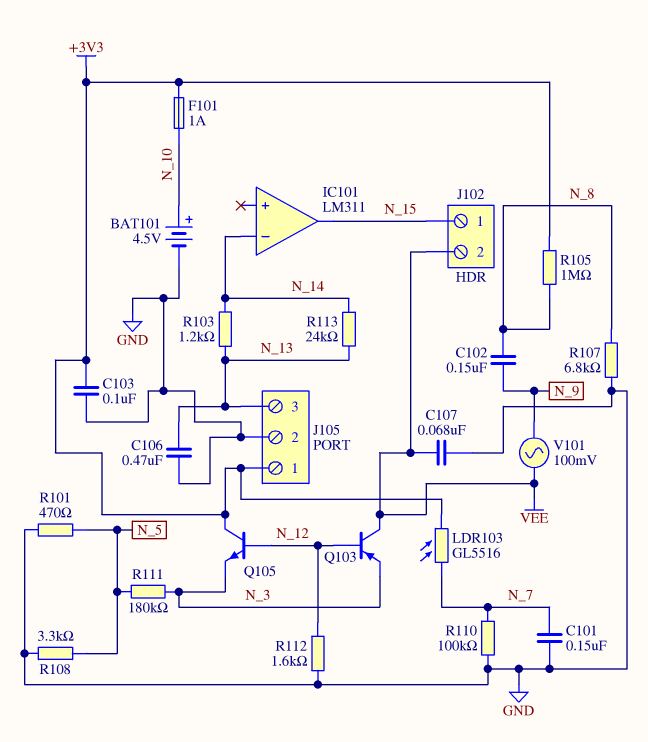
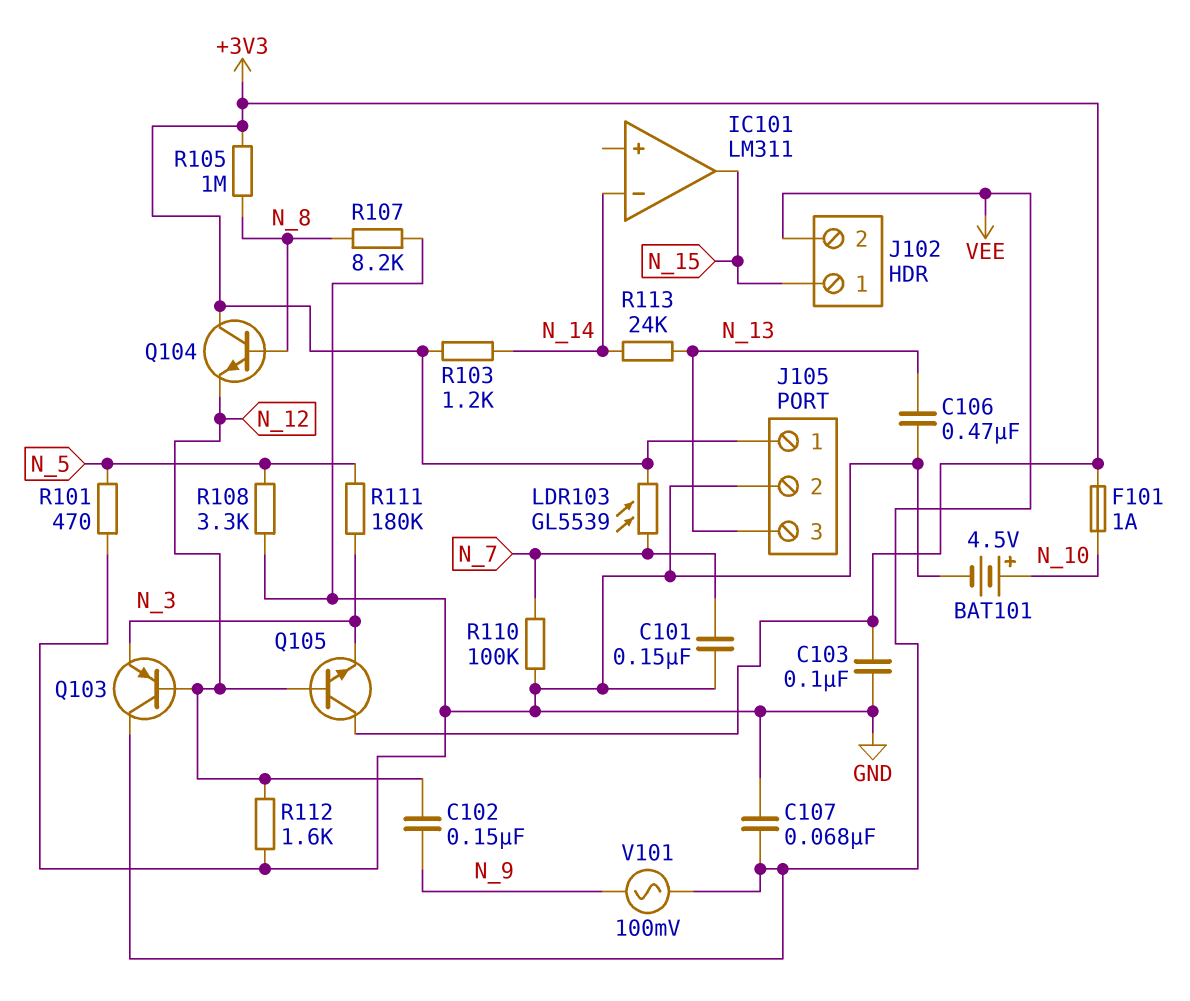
C102: 150nF (N_8, N_9) -> 150nF (N_9, N_12)
LDR103: GL5516 (+3V3, N_7) -> GL5539 (+3V3, N_7)
Q104: none -> NPN (B N_8, C +3V3, E N_12)
R103: 1.2k (N_13, N_14) -> 1.2k (+3V3, N_14)
R107: 6.8k (GND, N_8) -> 8.2k (GND, N_8)

